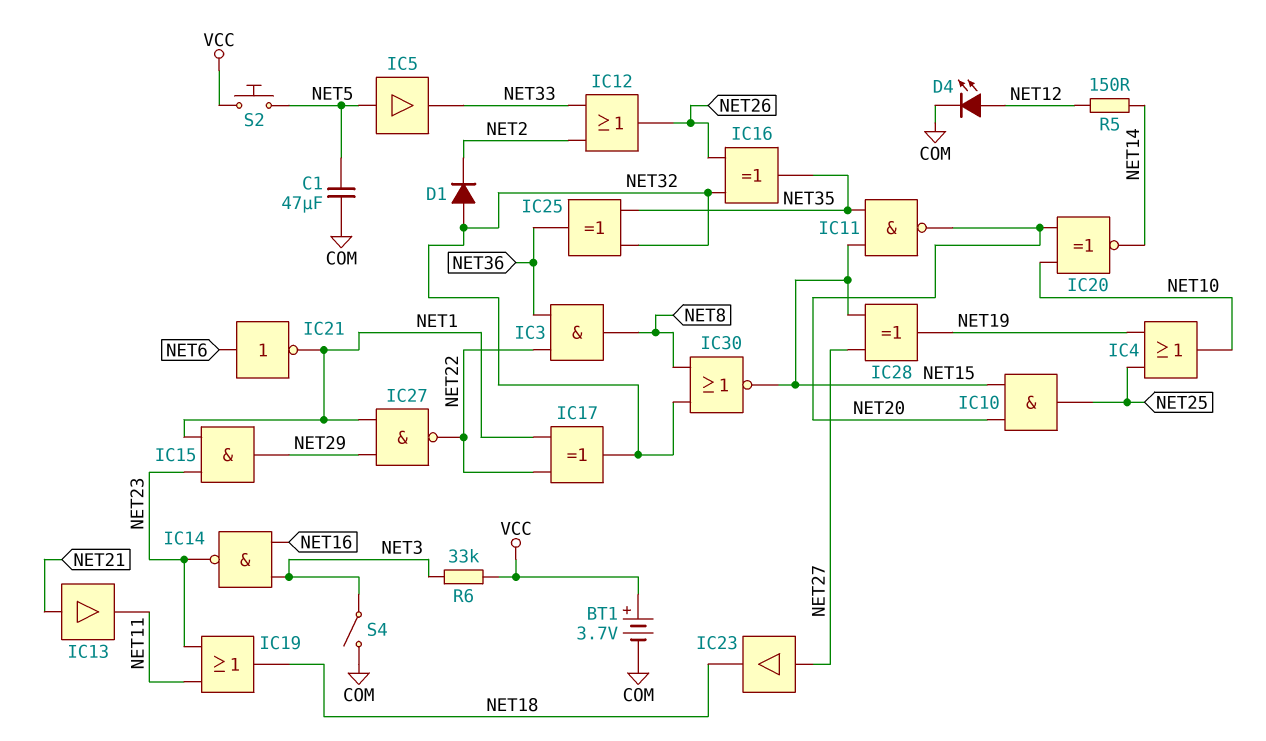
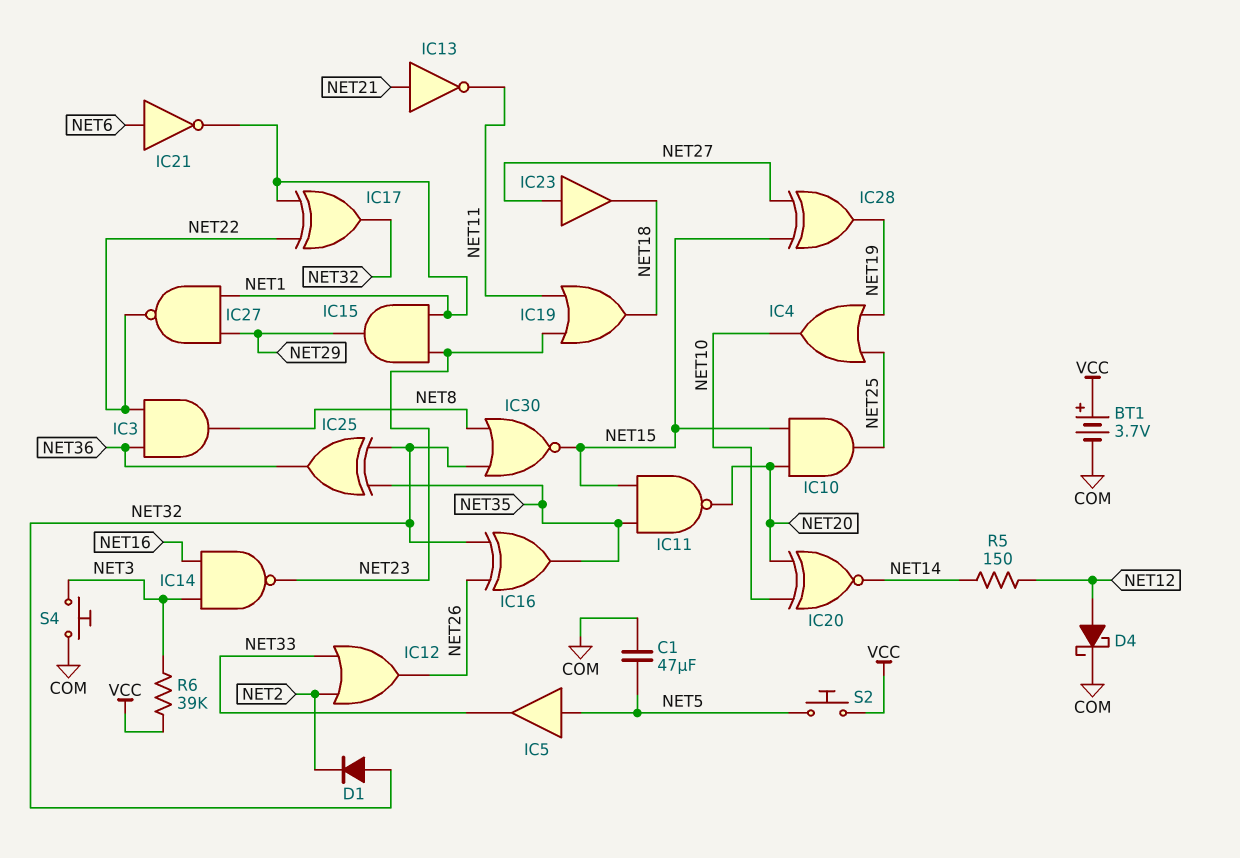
D4: LED (A NET12, K COM) -> schottky (A NET12, K COM)
IC13: buffer (in NET21, out NET11) -> NOT (in NET21, out NET11)
R6: 33k (NET3, VCC) -> 39k (NET3, VCC)
S4: switch (COM, NET3) -> button (COM, NET3)

